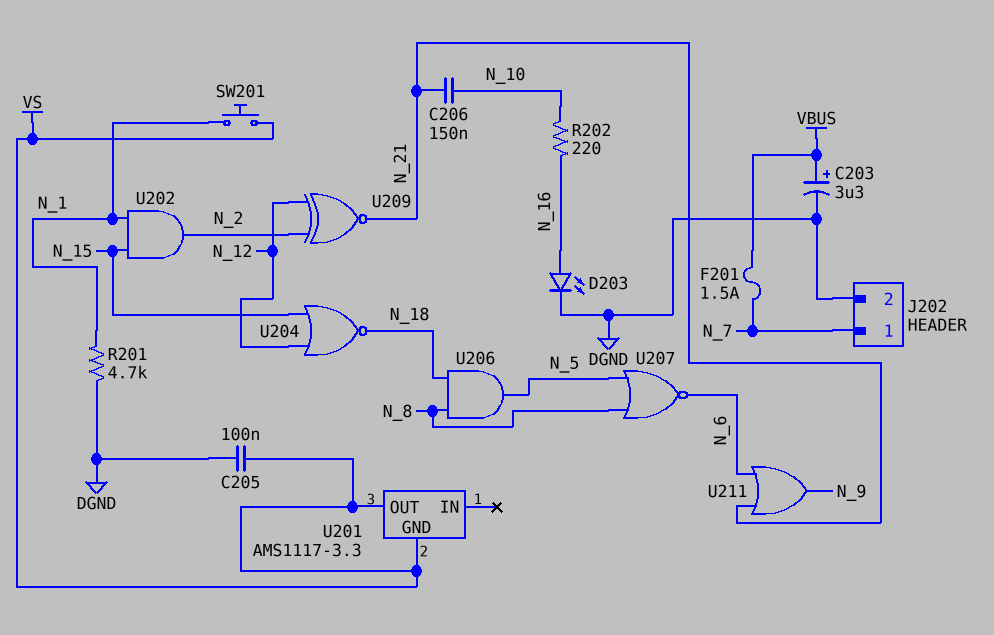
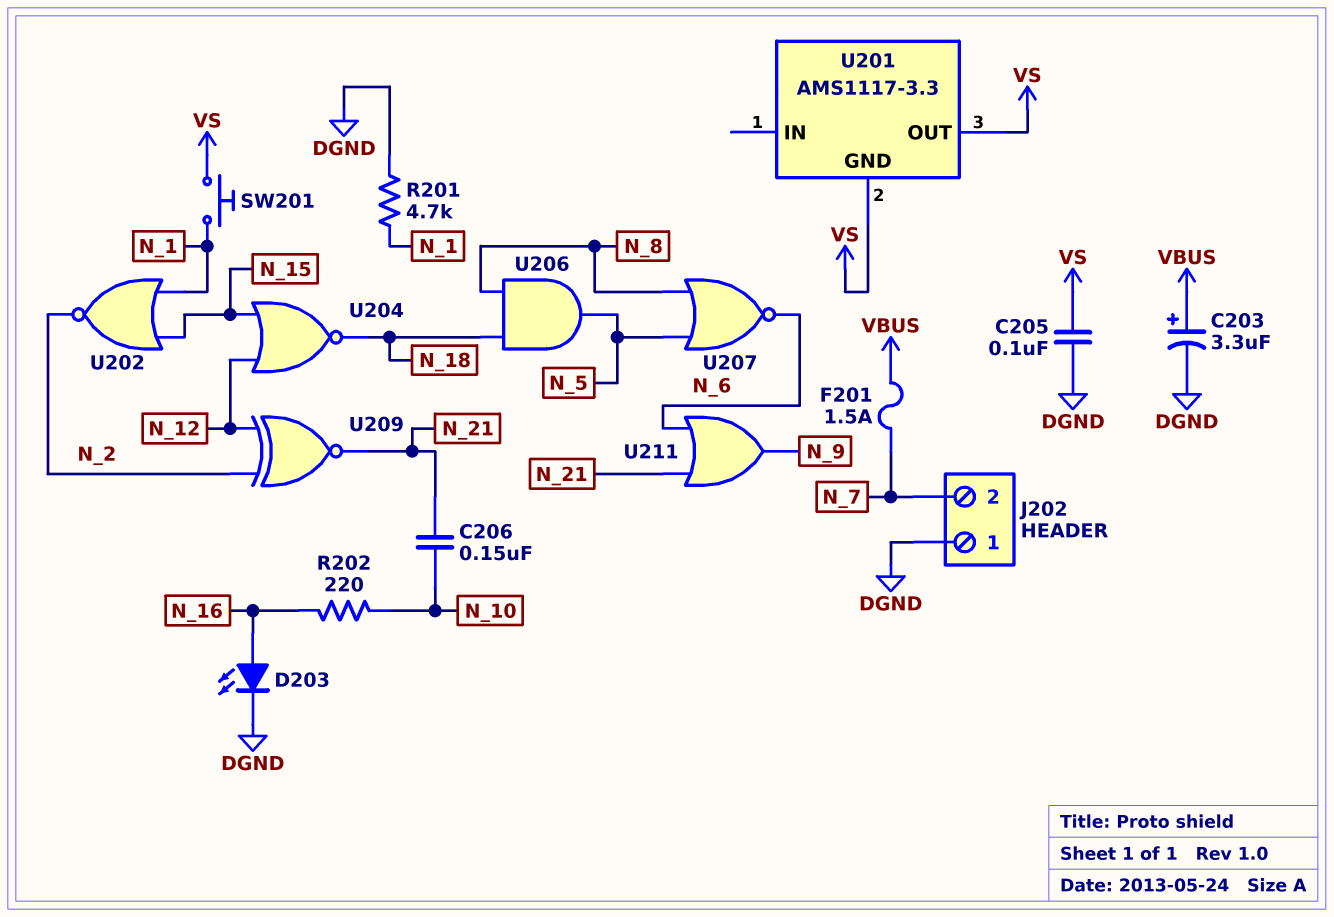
J202 pin 1: N_7 -> DGND
J202 pin 2: DGND -> N_7
U202: AND (in N_1, in N_15, out N_2) -> NOR (in N_1, in N_15, out N_2)

